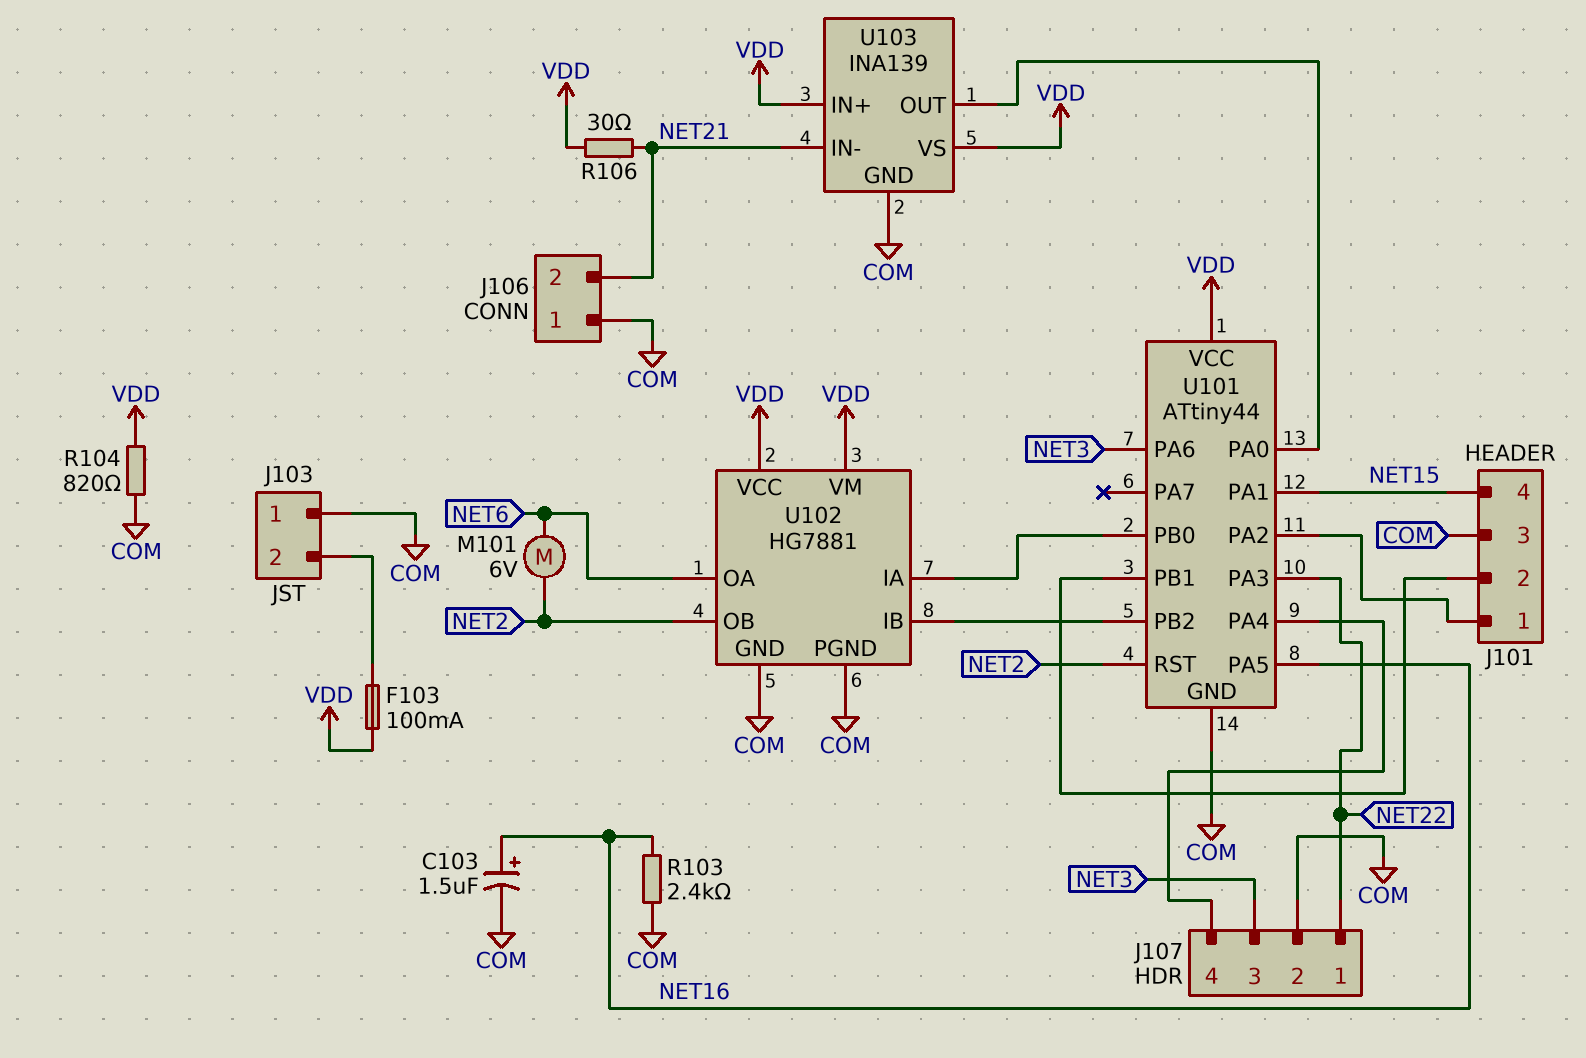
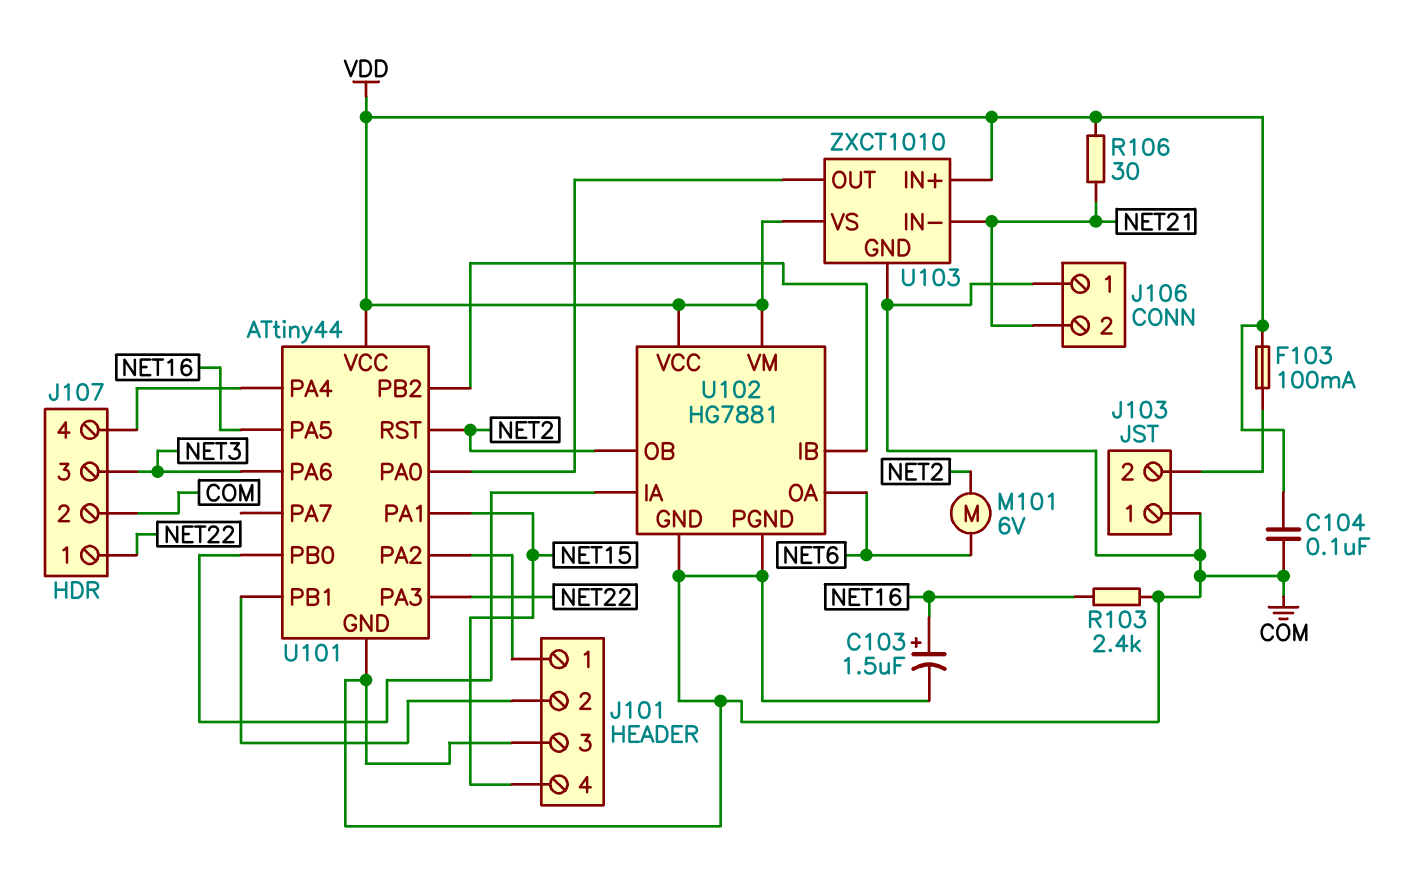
C104: none -> 100nF (COM, VDD)
R104: 820 (COM, VDD) -> none
U103: INA139 -> ZXCT1010

